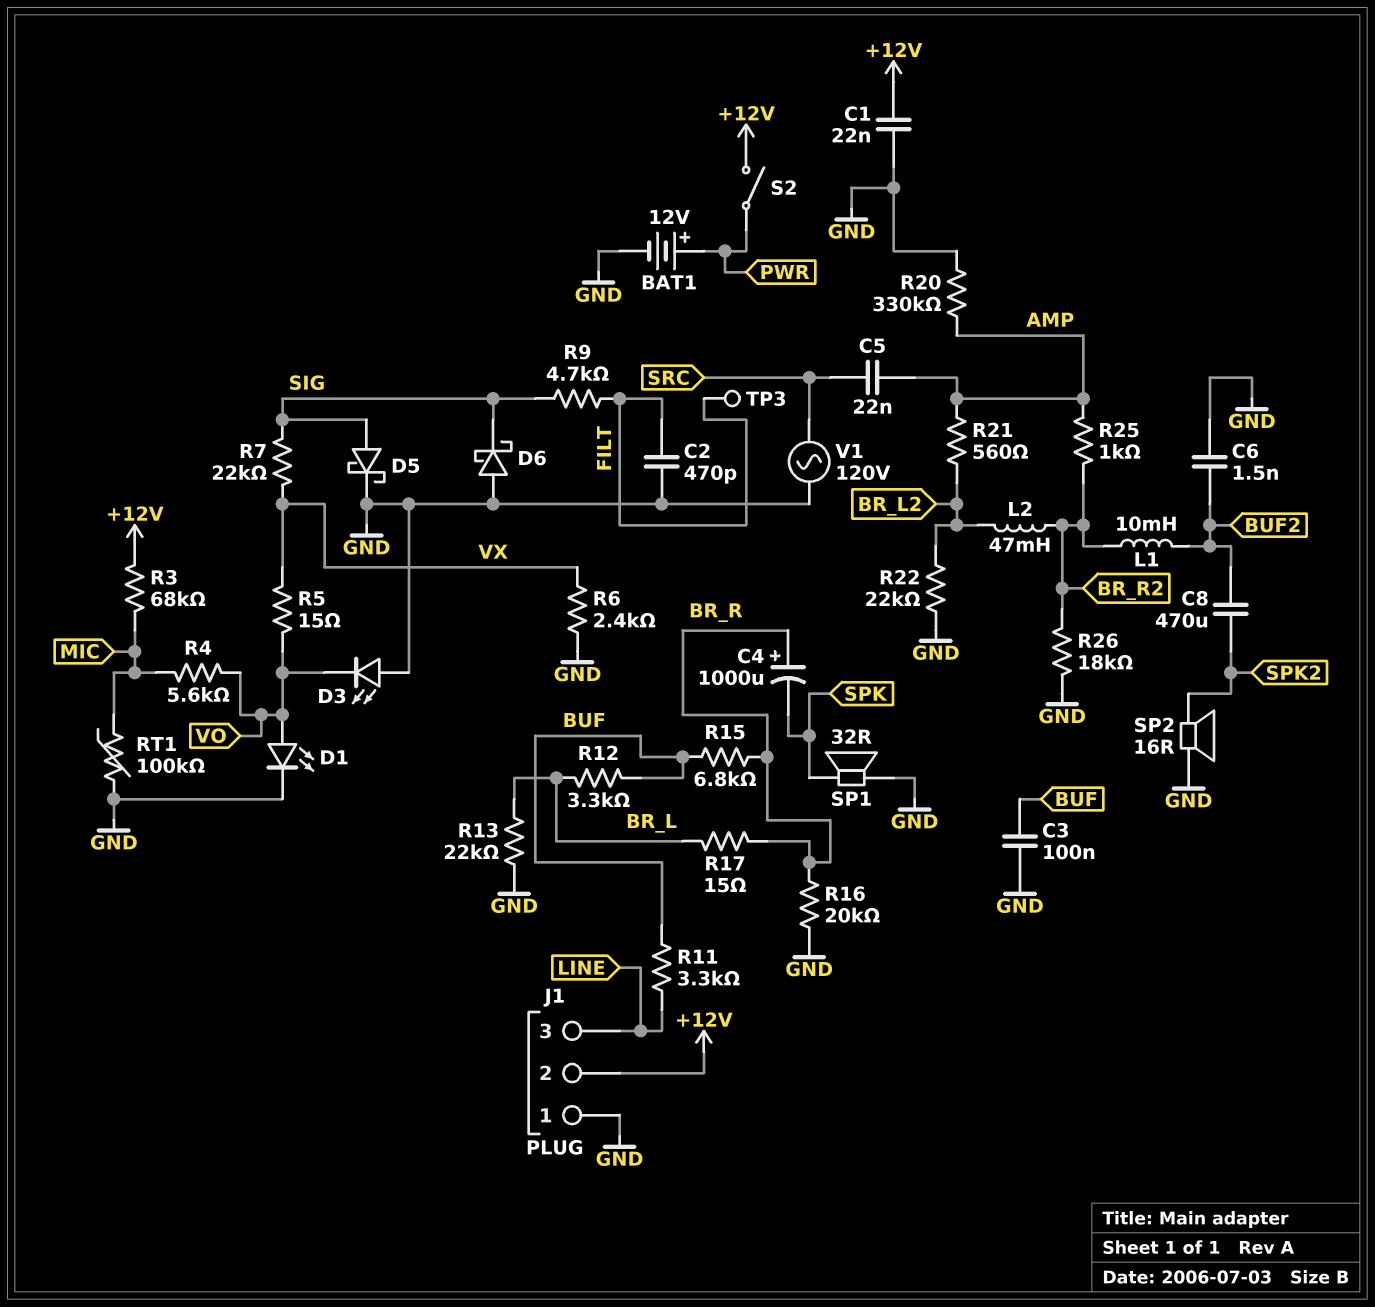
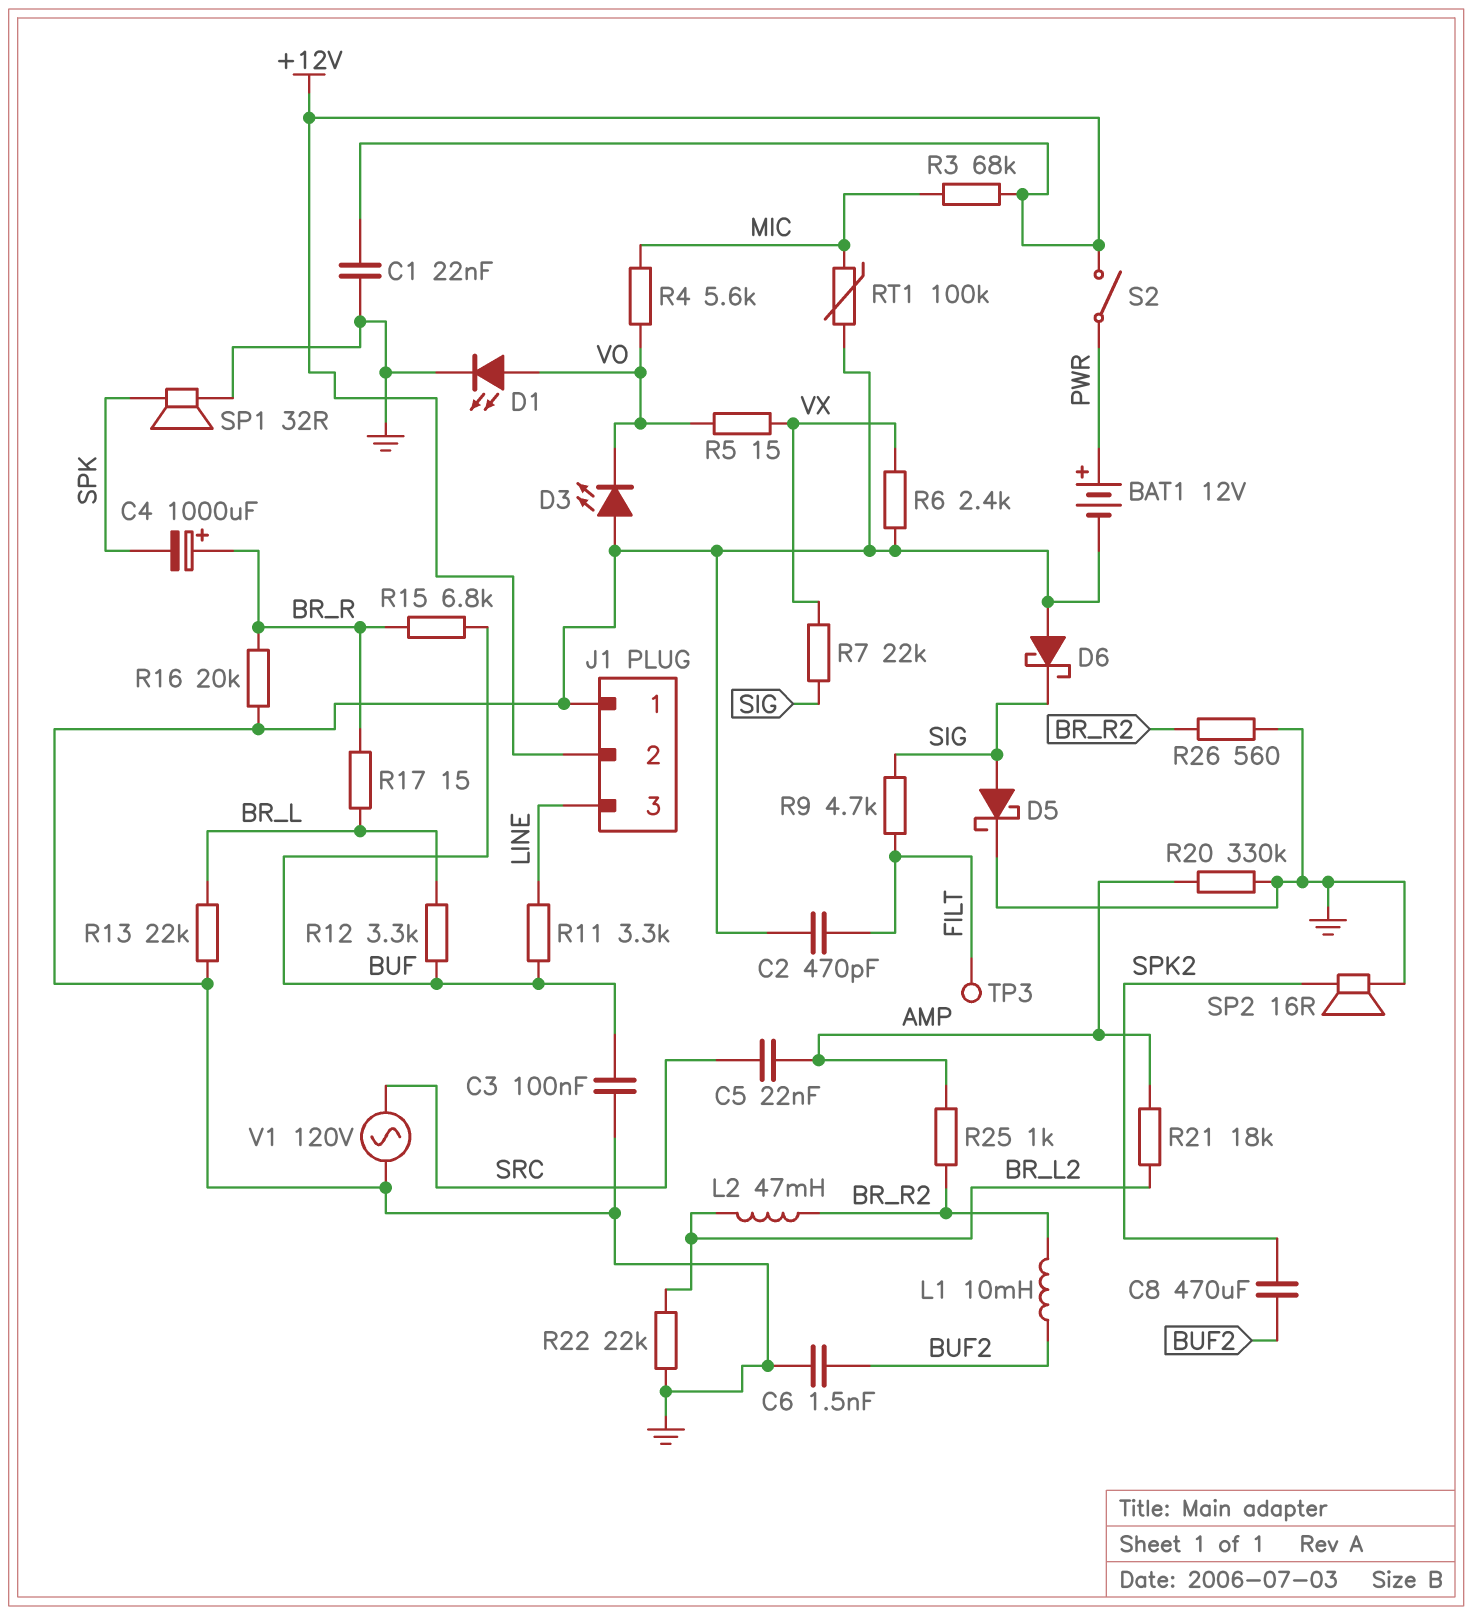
R21: 560 (AMP, BR_L2) -> 18k (AMP, BR_L2)
R26: 18k (BR_R2, GND) -> 560 (BR_R2, GND)

